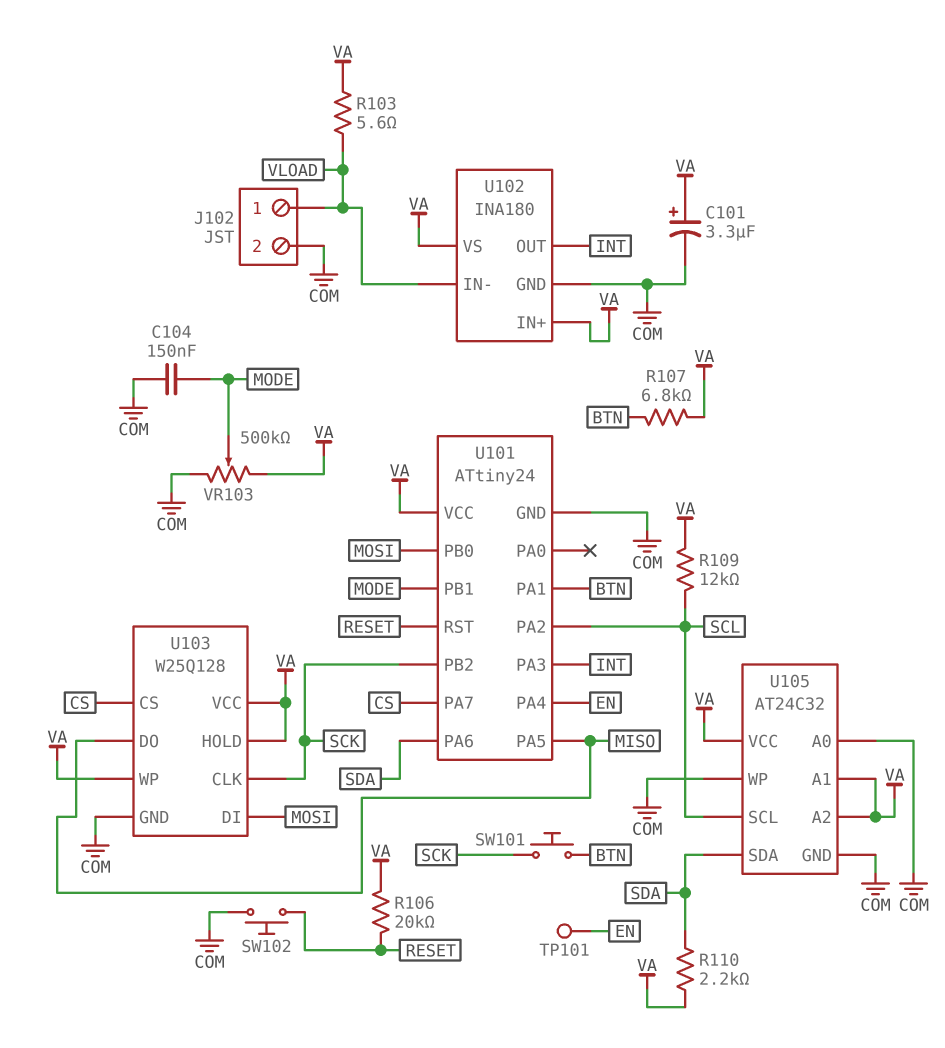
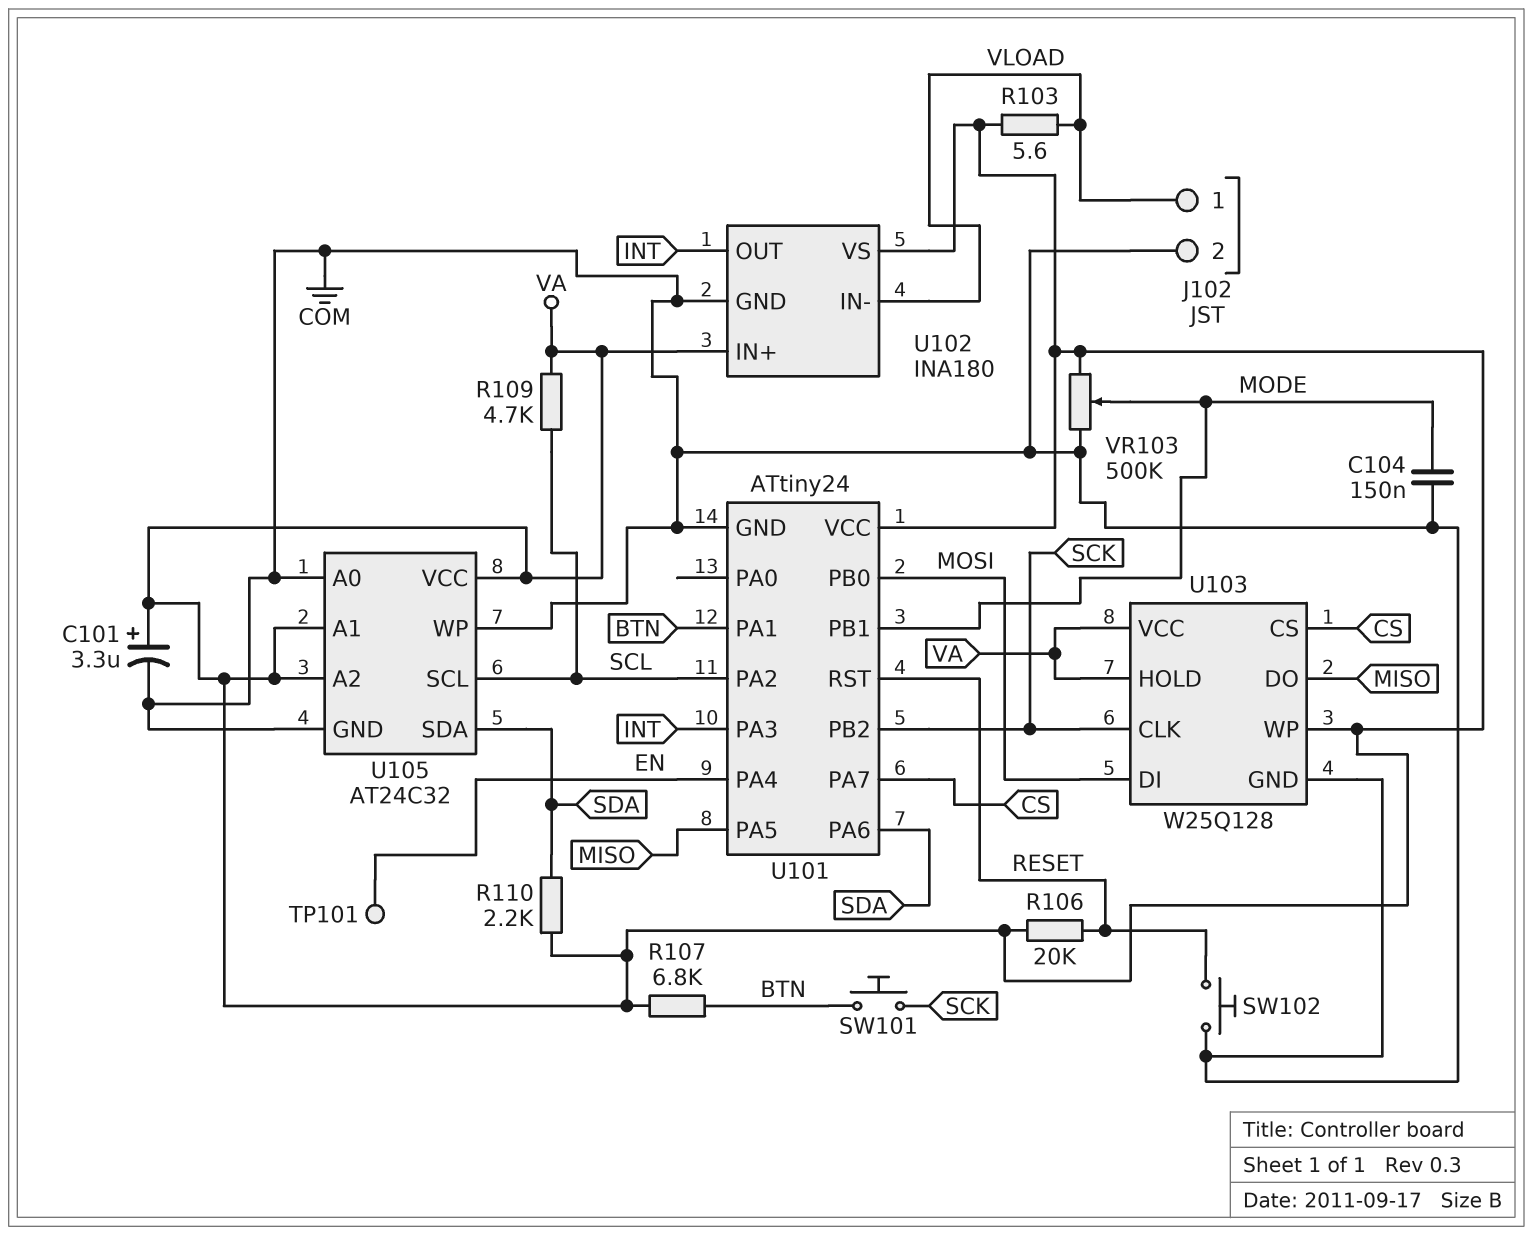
R109: 12k (SCL, VA) -> 4.7k (SCL, VA)

